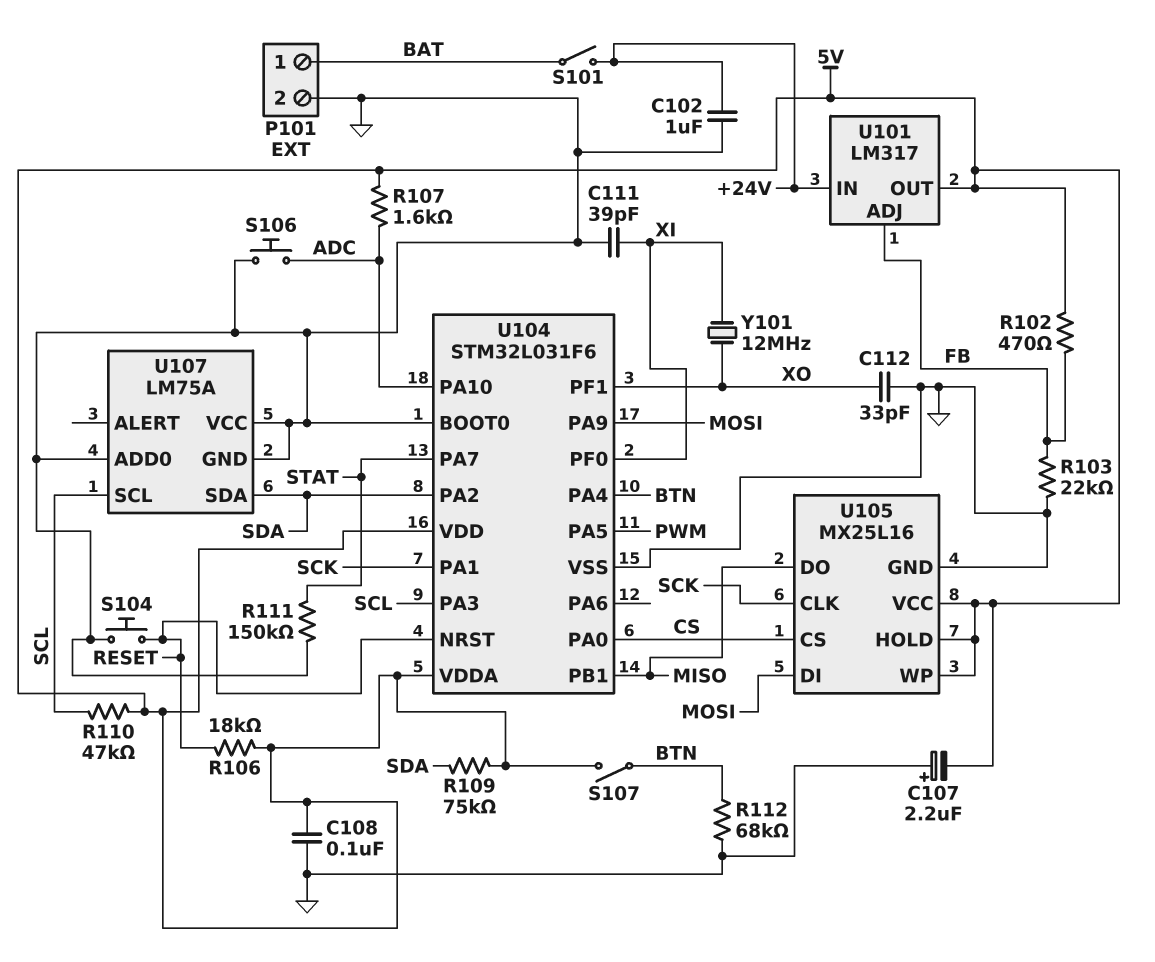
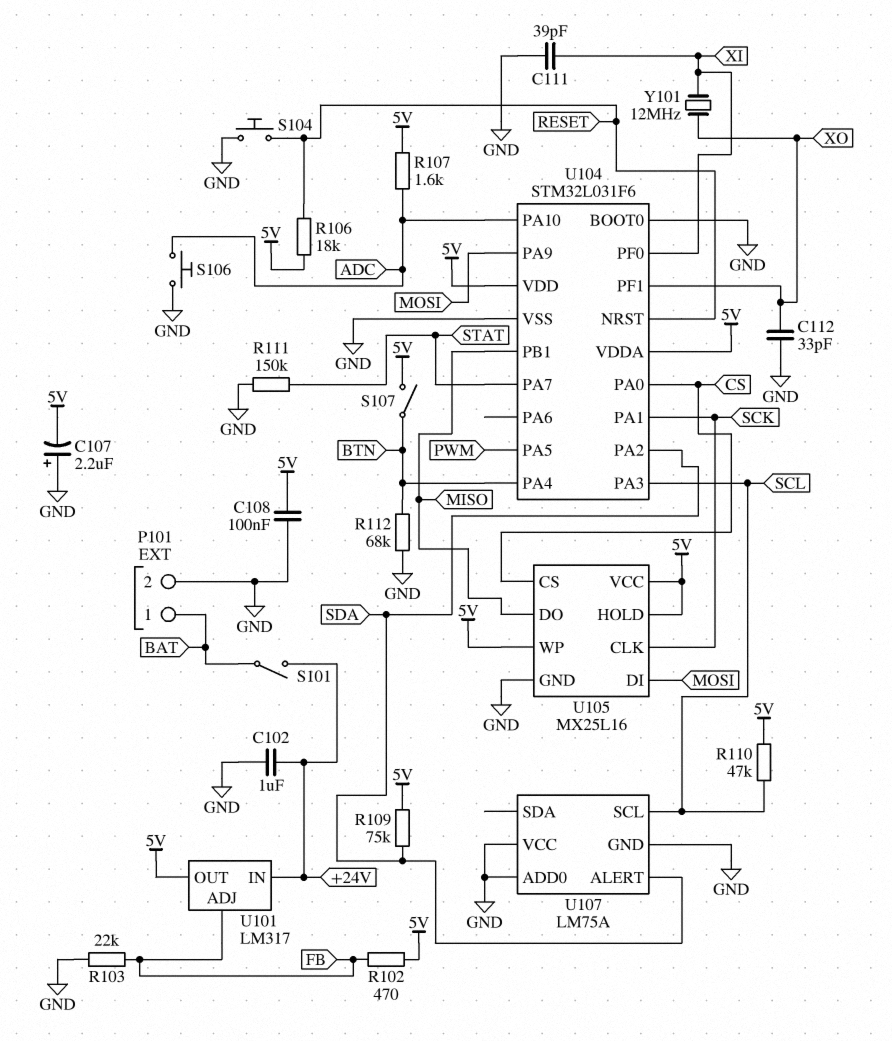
U107 pin ALERT: none -> SDA
U107 pin SDA: SDA -> none

